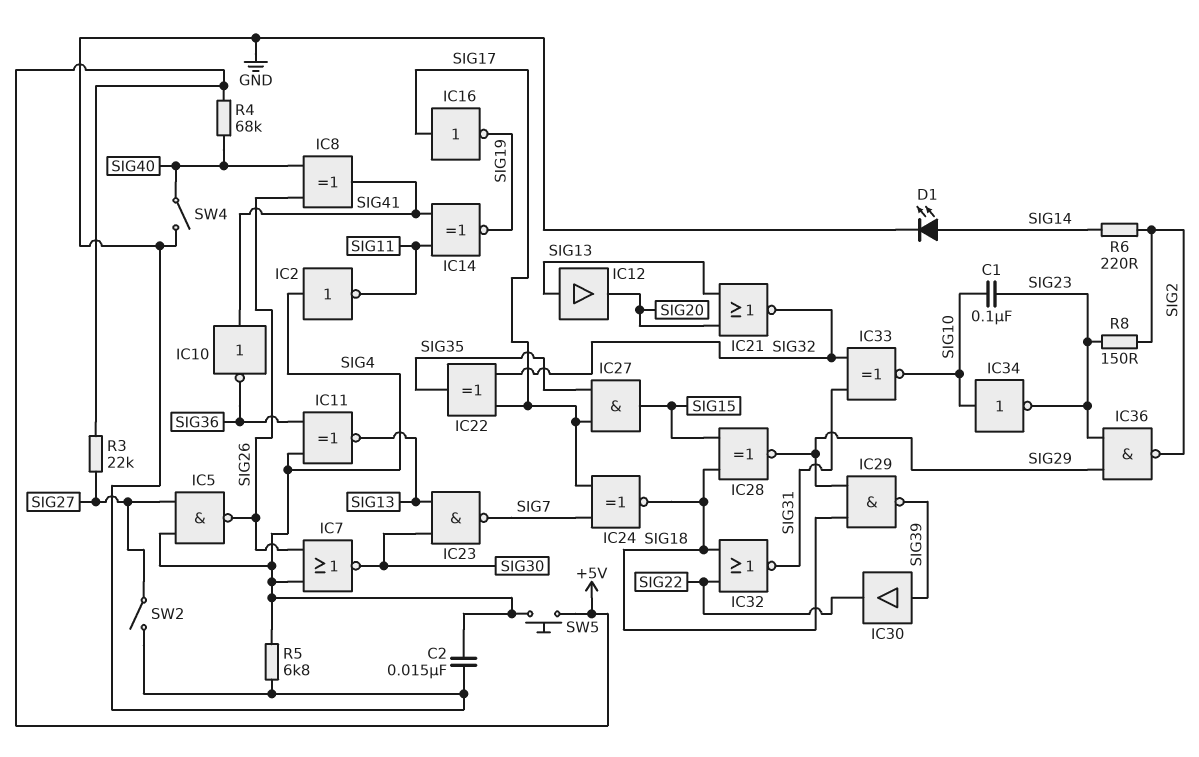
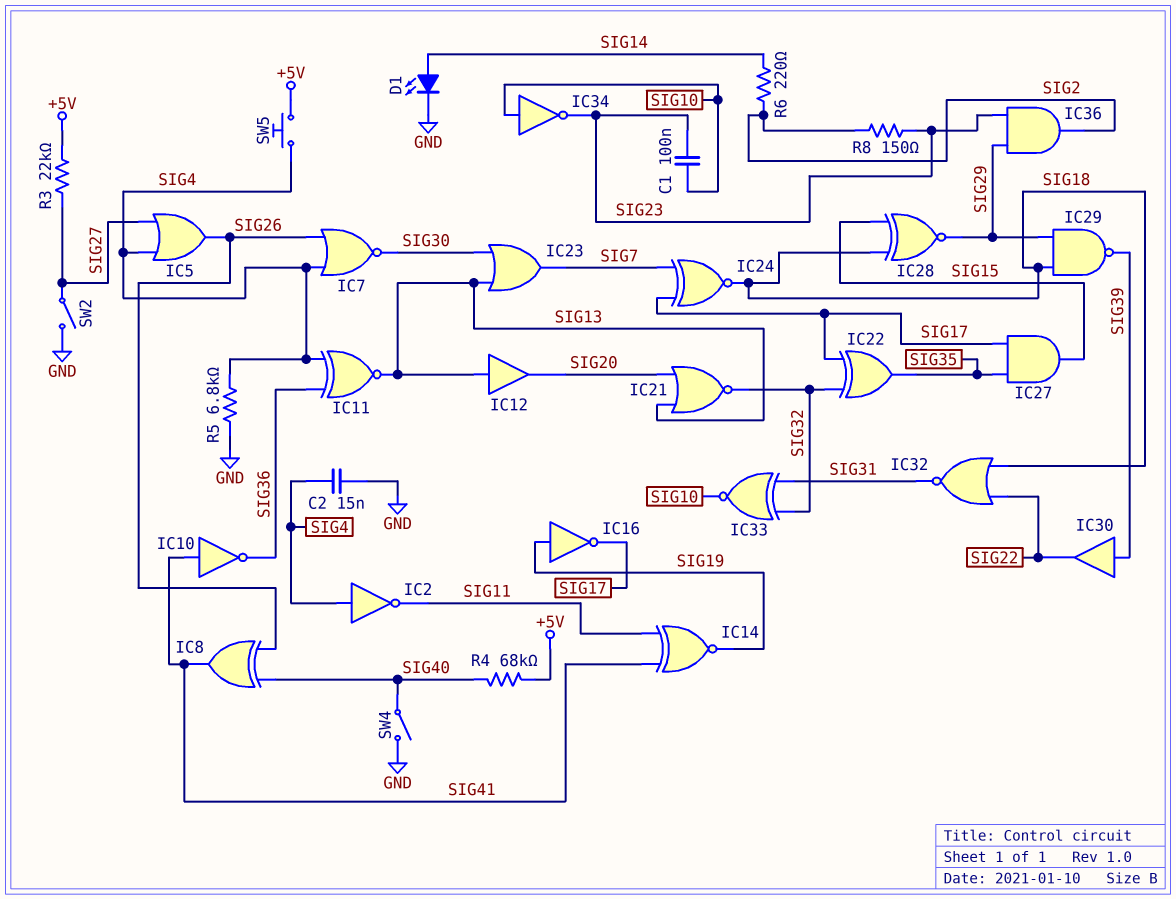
IC5: NAND (in SIG4, in SIG27, out SIG26) -> OR (in SIG4, in SIG27, out SIG26)
IC16: NOT (in SIG17, out SIG19) -> NOT (in SIG19, out SIG17)
IC23: NAND (in SIG13, in SIG30, out SIG7) -> OR (in SIG13, in SIG30, out SIG7)
IC36: NAND (in SIG23, in SIG29, out SIG2) -> AND (in SIG23, in SIG29, out SIG2)

